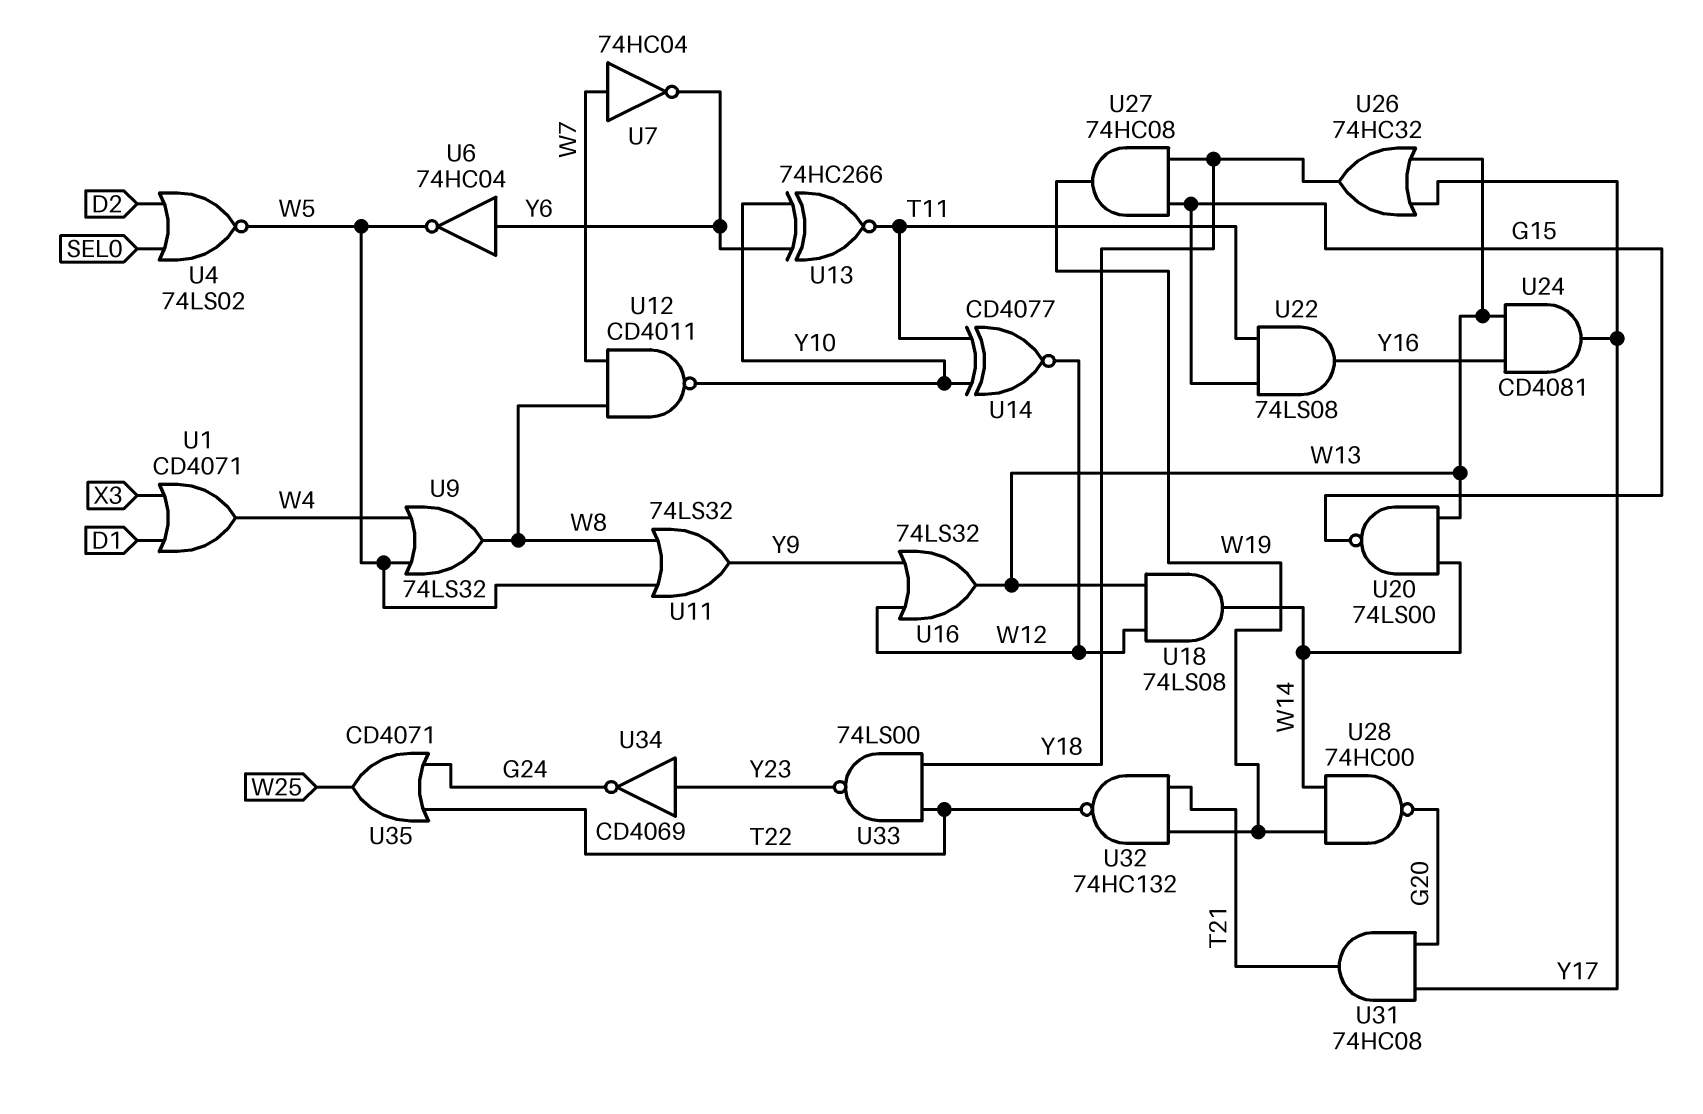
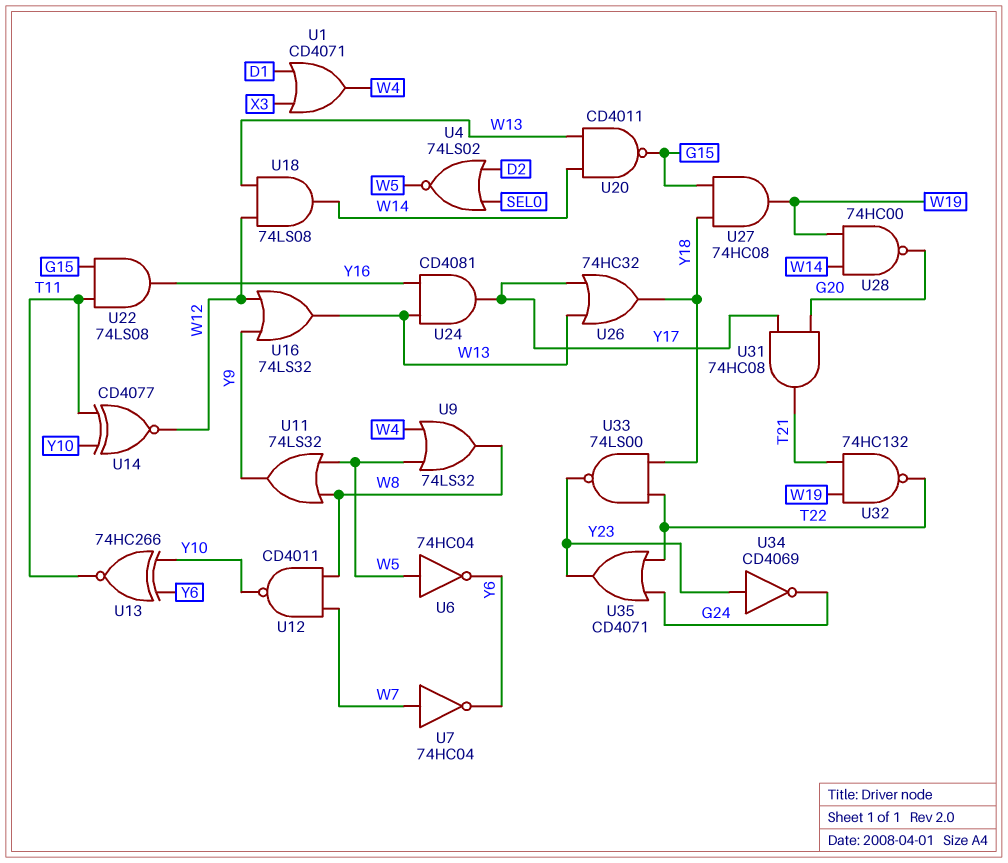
U6: NOT 74HC04 (in Y6, out W5) -> NOT 74HC04 (in W5, out Y6)
U20: NAND 74LS00 (in W13, in W14, out G15) -> NAND CD4011 (in W13, in W14, out G15)
U35: OR CD4071 (in G24, in T22, out W25) -> OR CD4071 (in G24, in T22, out Y23)

